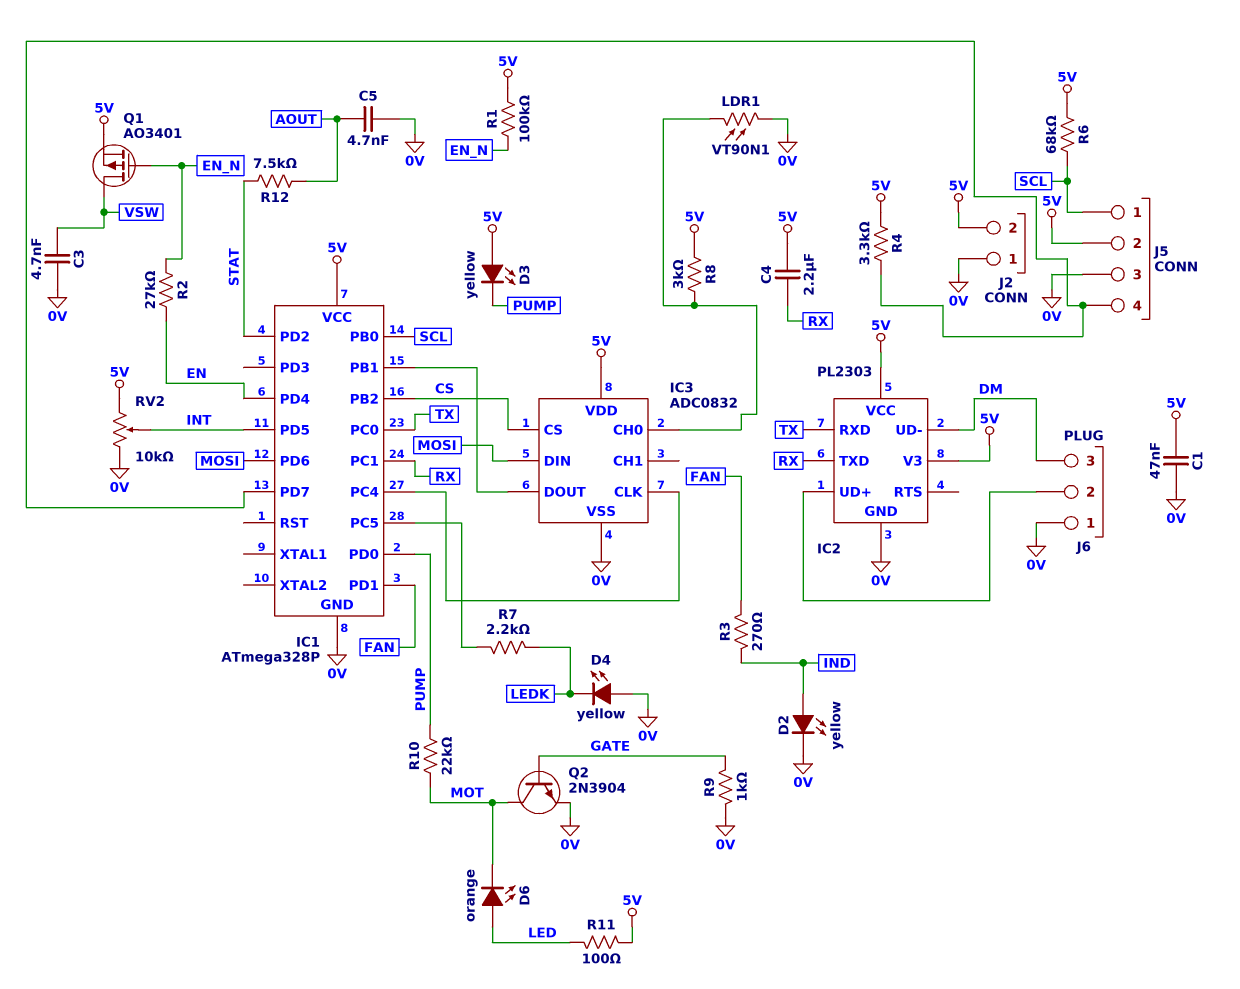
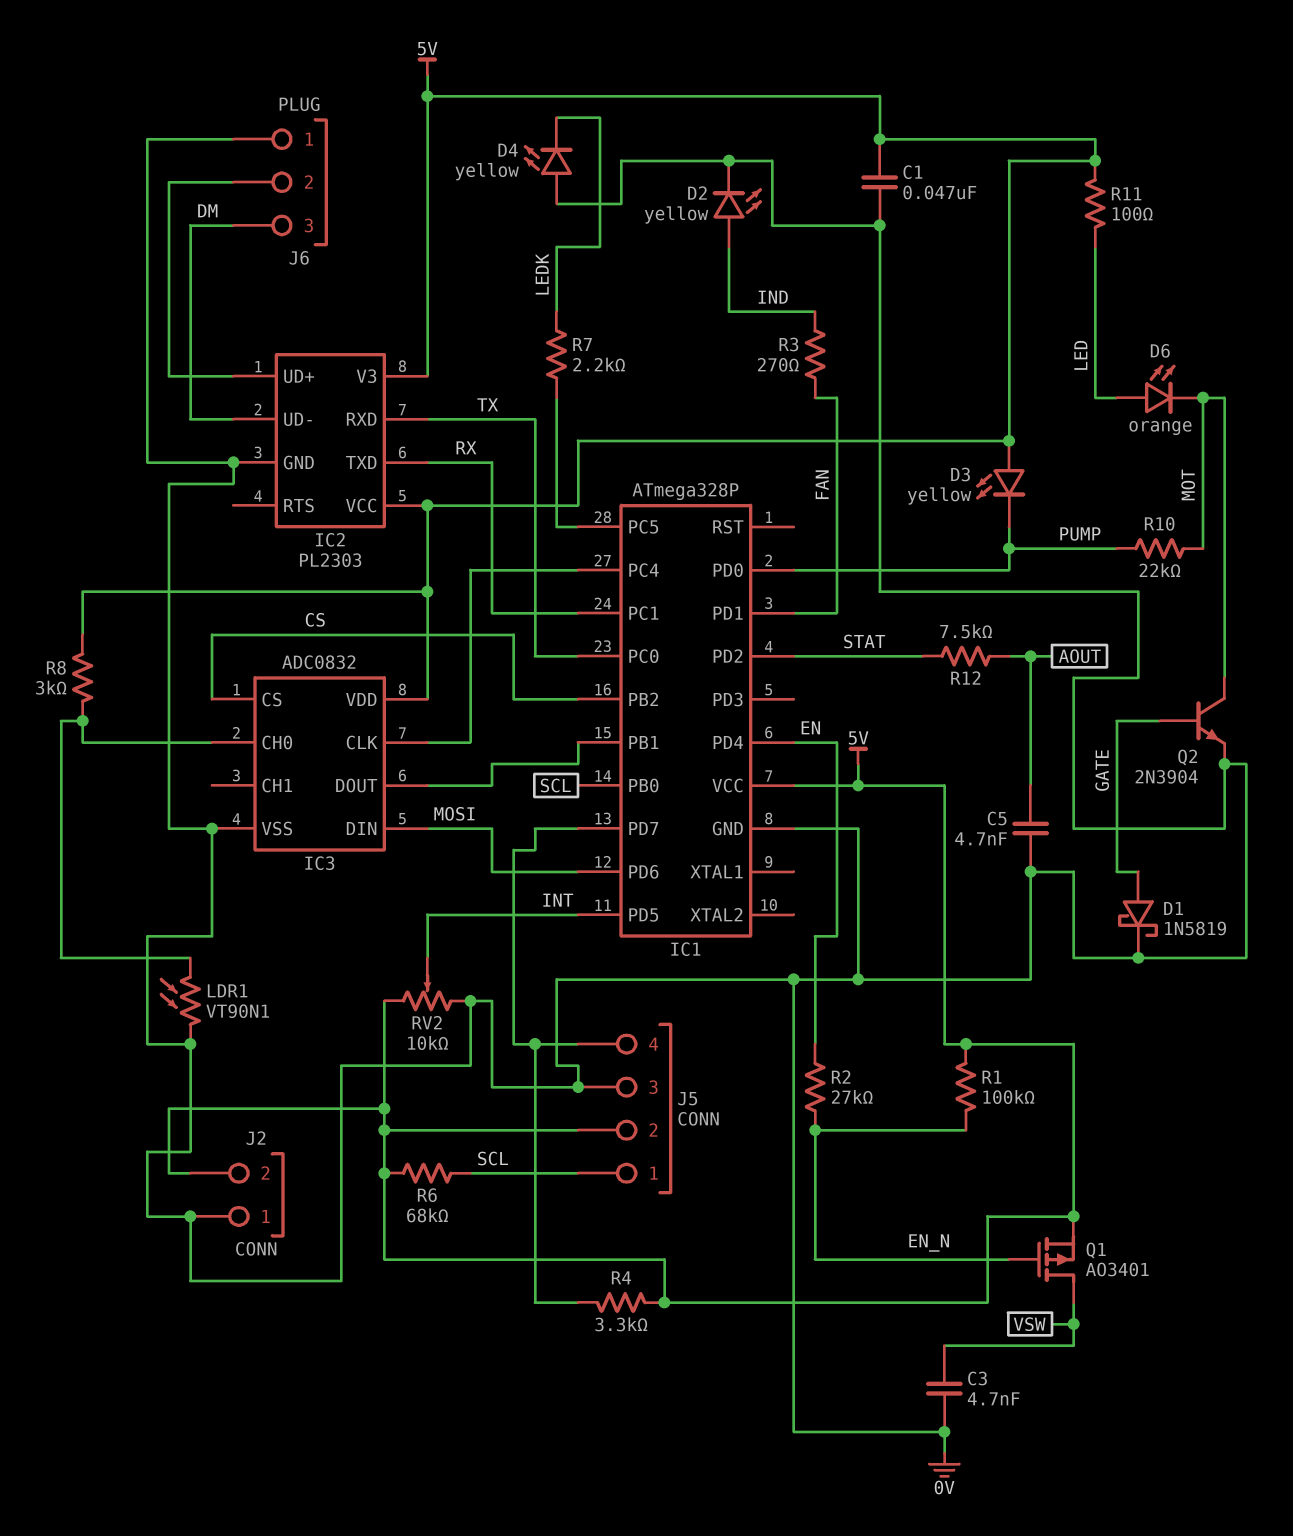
C4: 2.2uF (5V, RX) -> none
D1: none -> schottky 1N5819 (A GATE, K 0V)
R9: 1k (0V, GATE) -> none

